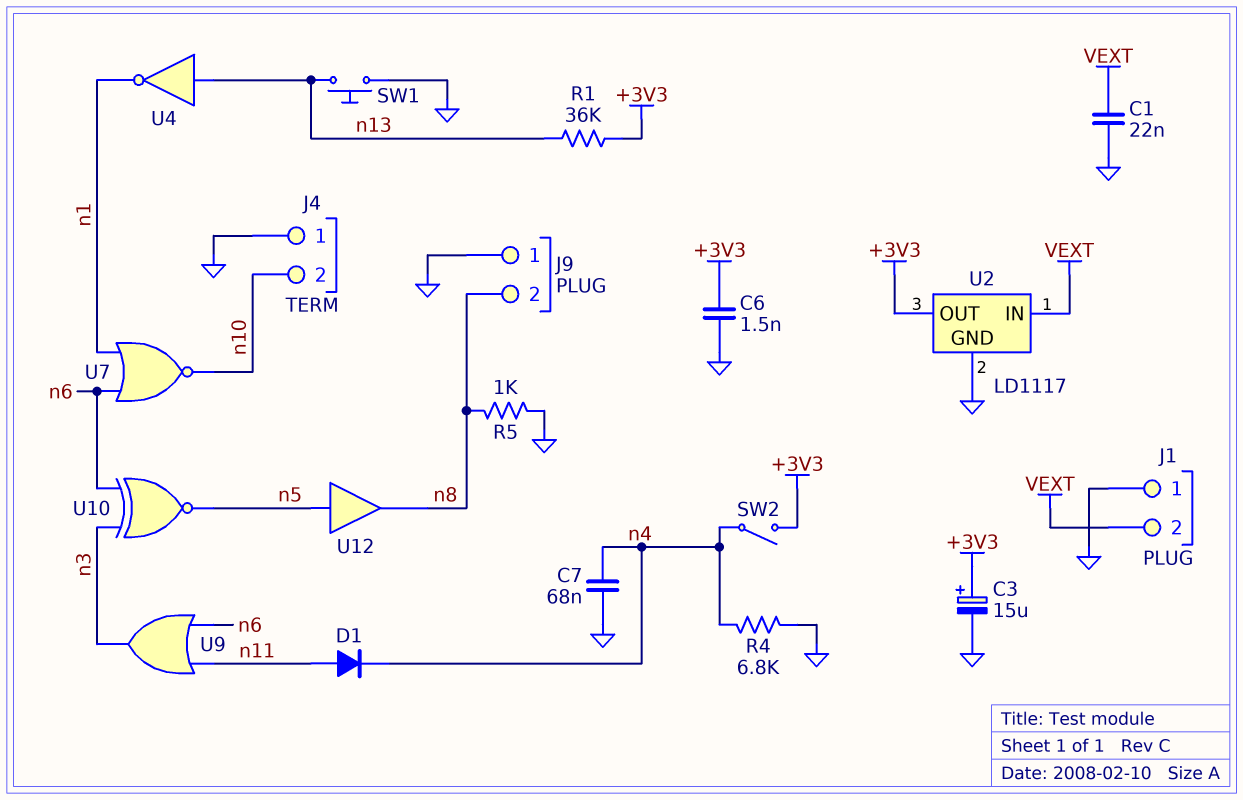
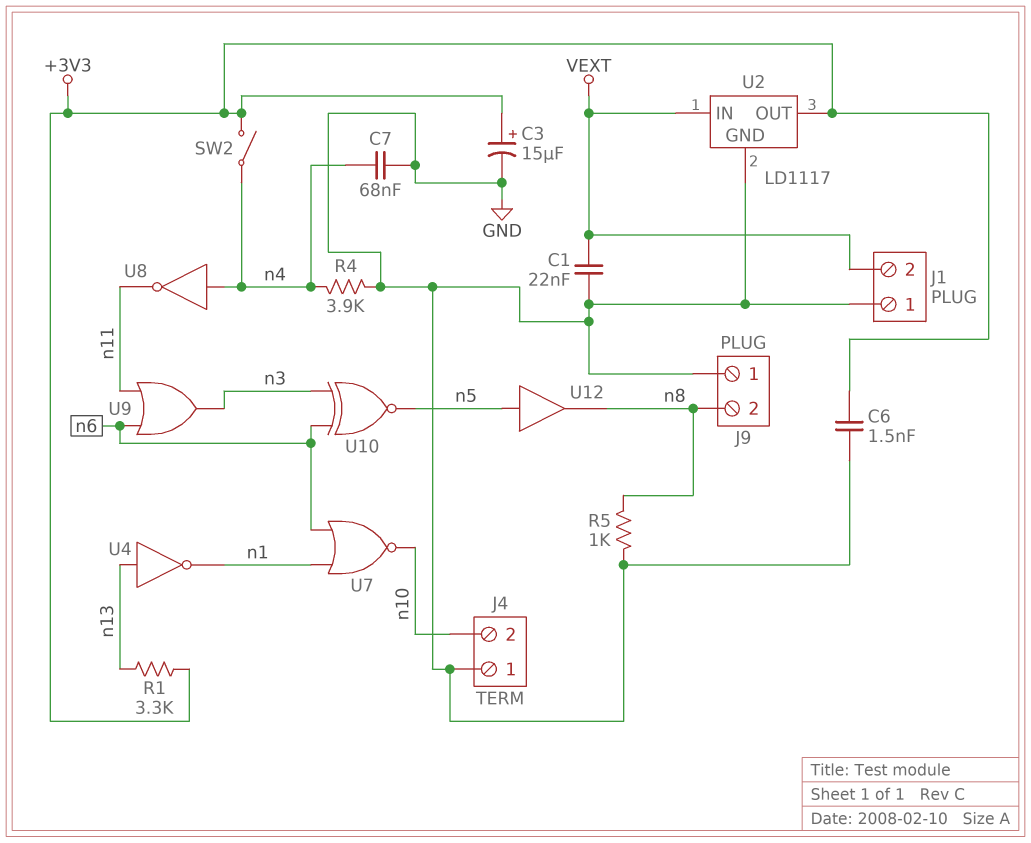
D1: diode (A n11, K n4) -> none
R1: 36k (+3V3, n13) -> 3.3k (+3V3, n13)
R4: 6.8k (GND, n4) -> 3.9k (GND, n4)
SW1: button (GND, n13) -> none
U8: none -> NOT (in n4, out n11)

